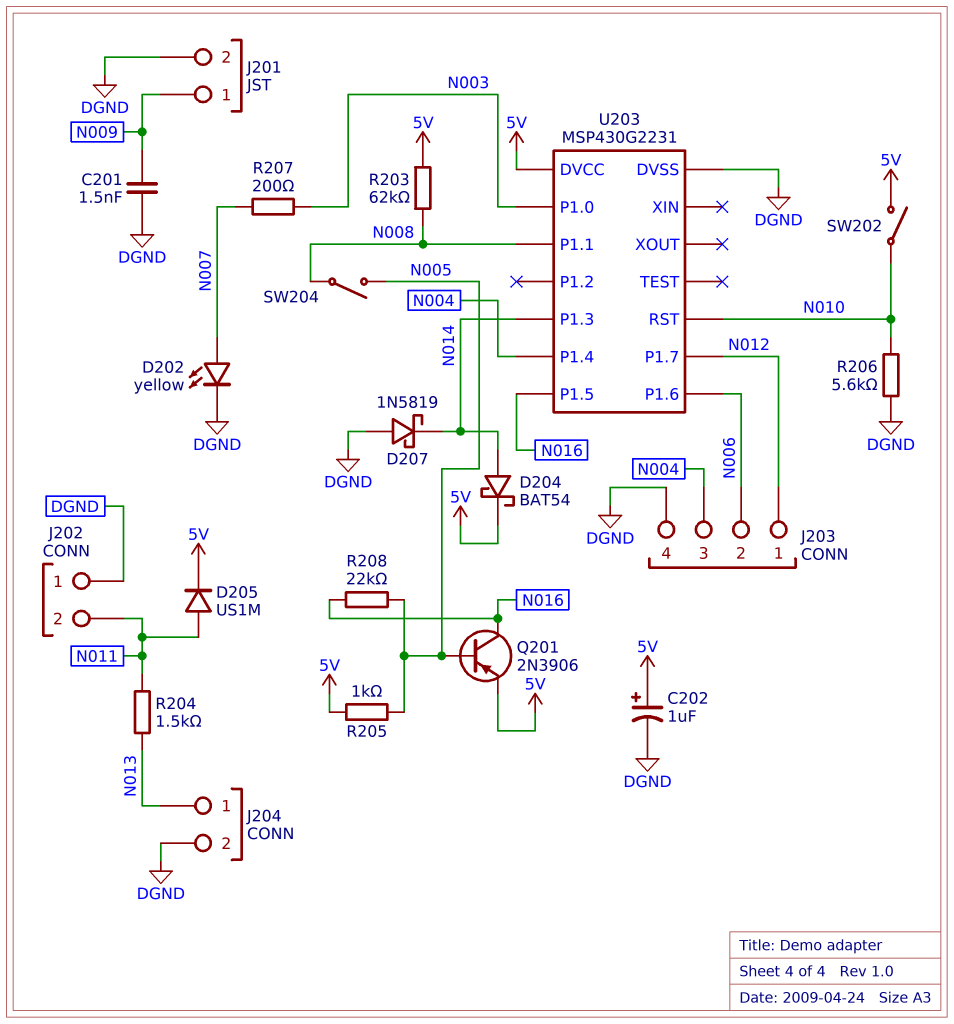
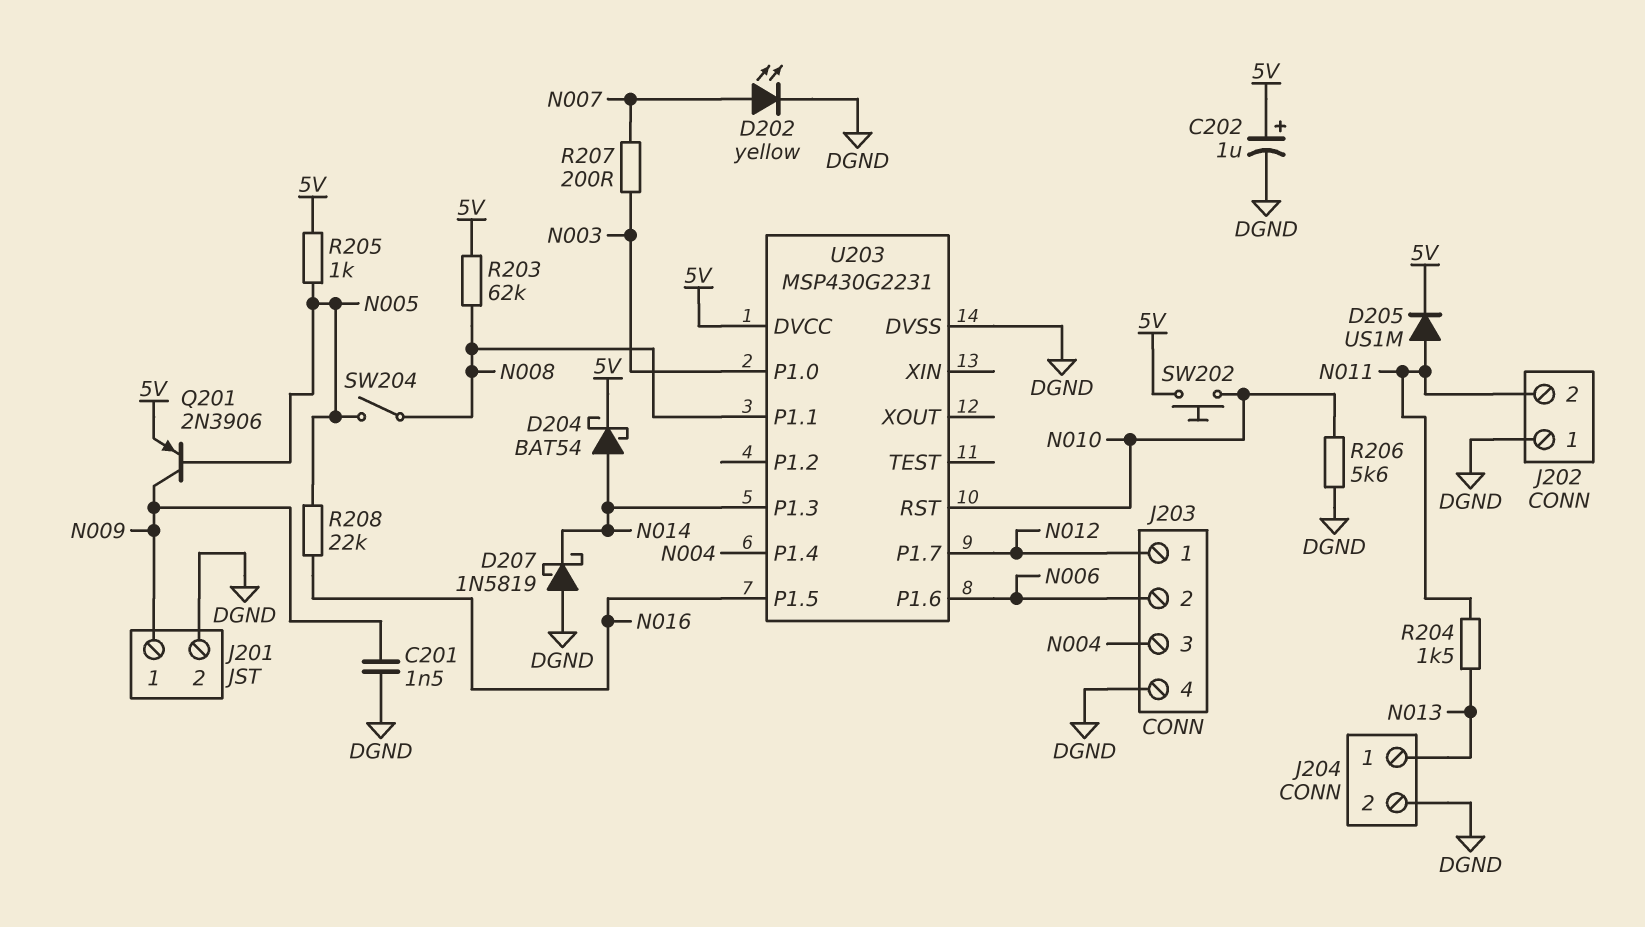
Q201: PNP 2N3906 (B N005, C N016, E 5V) -> PNP 2N3906 (B N005, C N009, E 5V)
SW202: switch (5V, N010) -> button (5V, N010)

